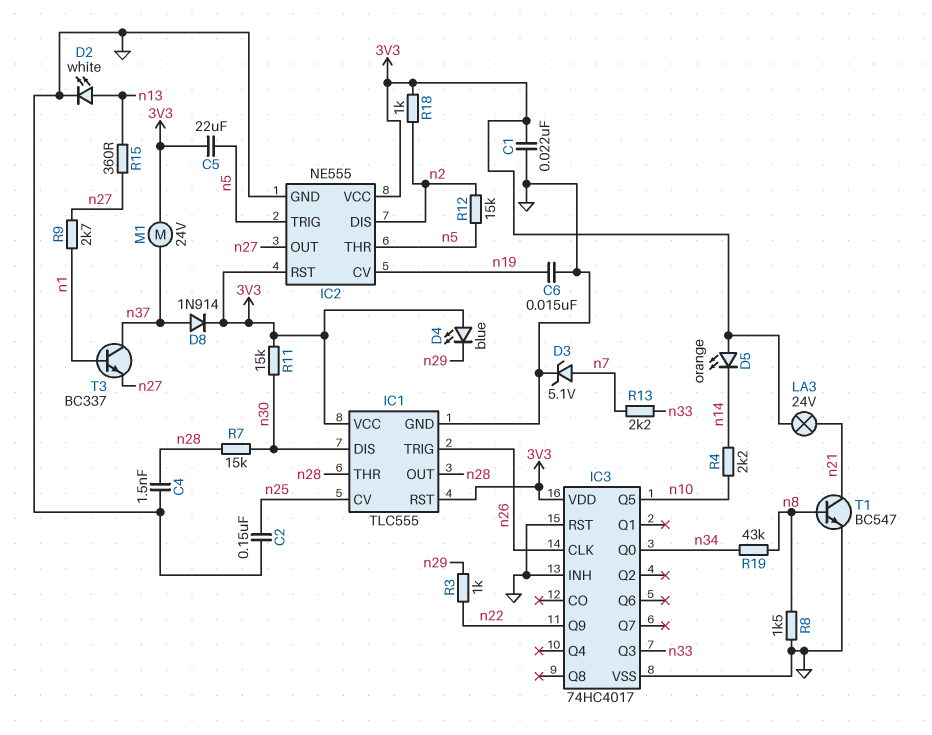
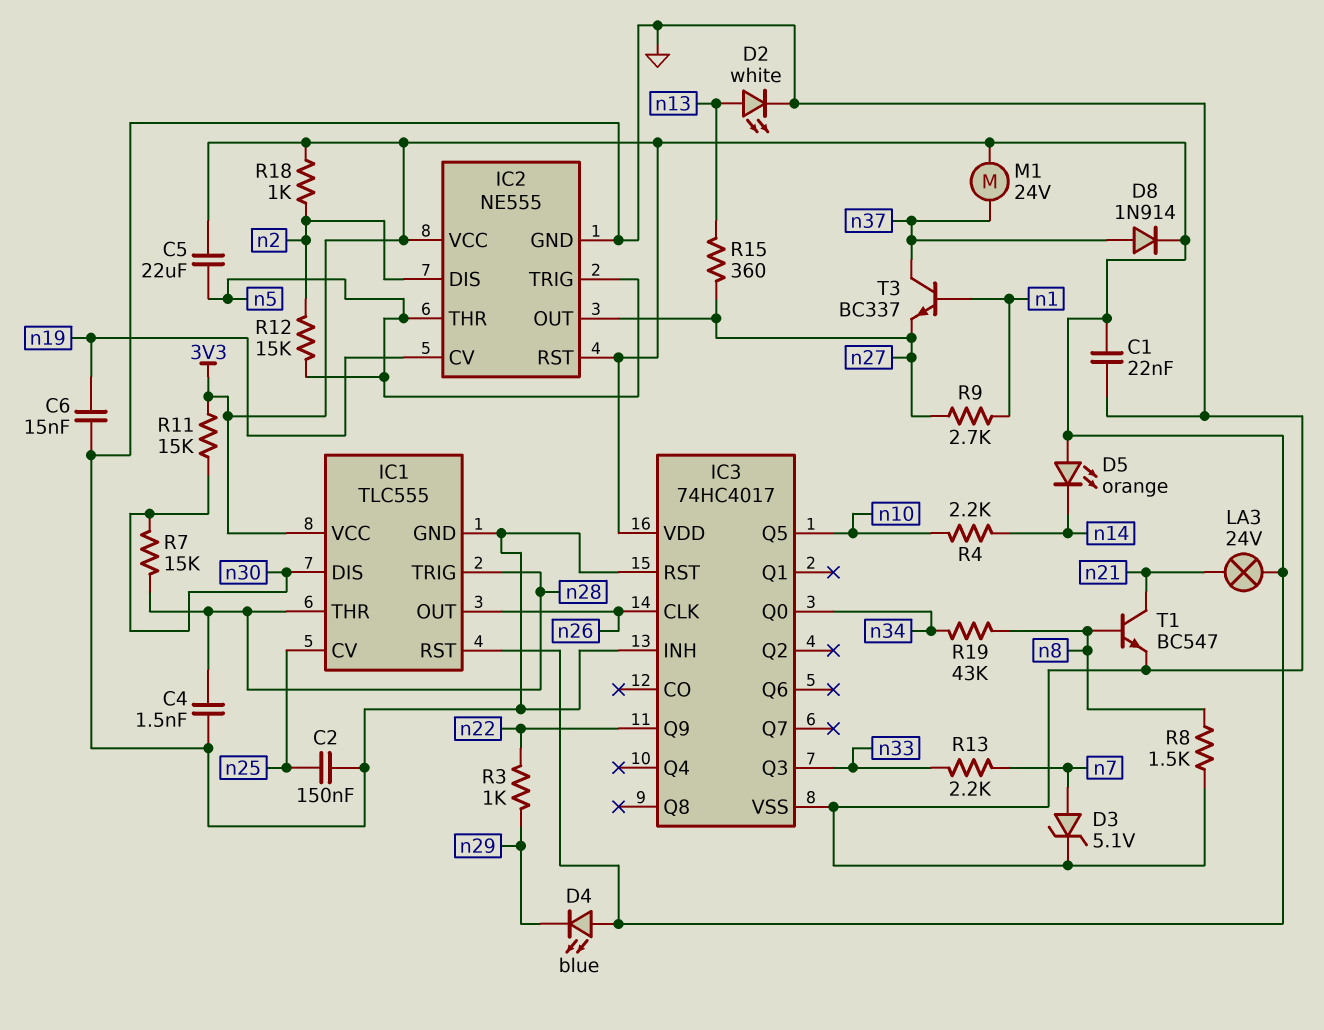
IC1 pin OUT: n28 -> n26
IC1 pin TRIG: n26 -> n28

